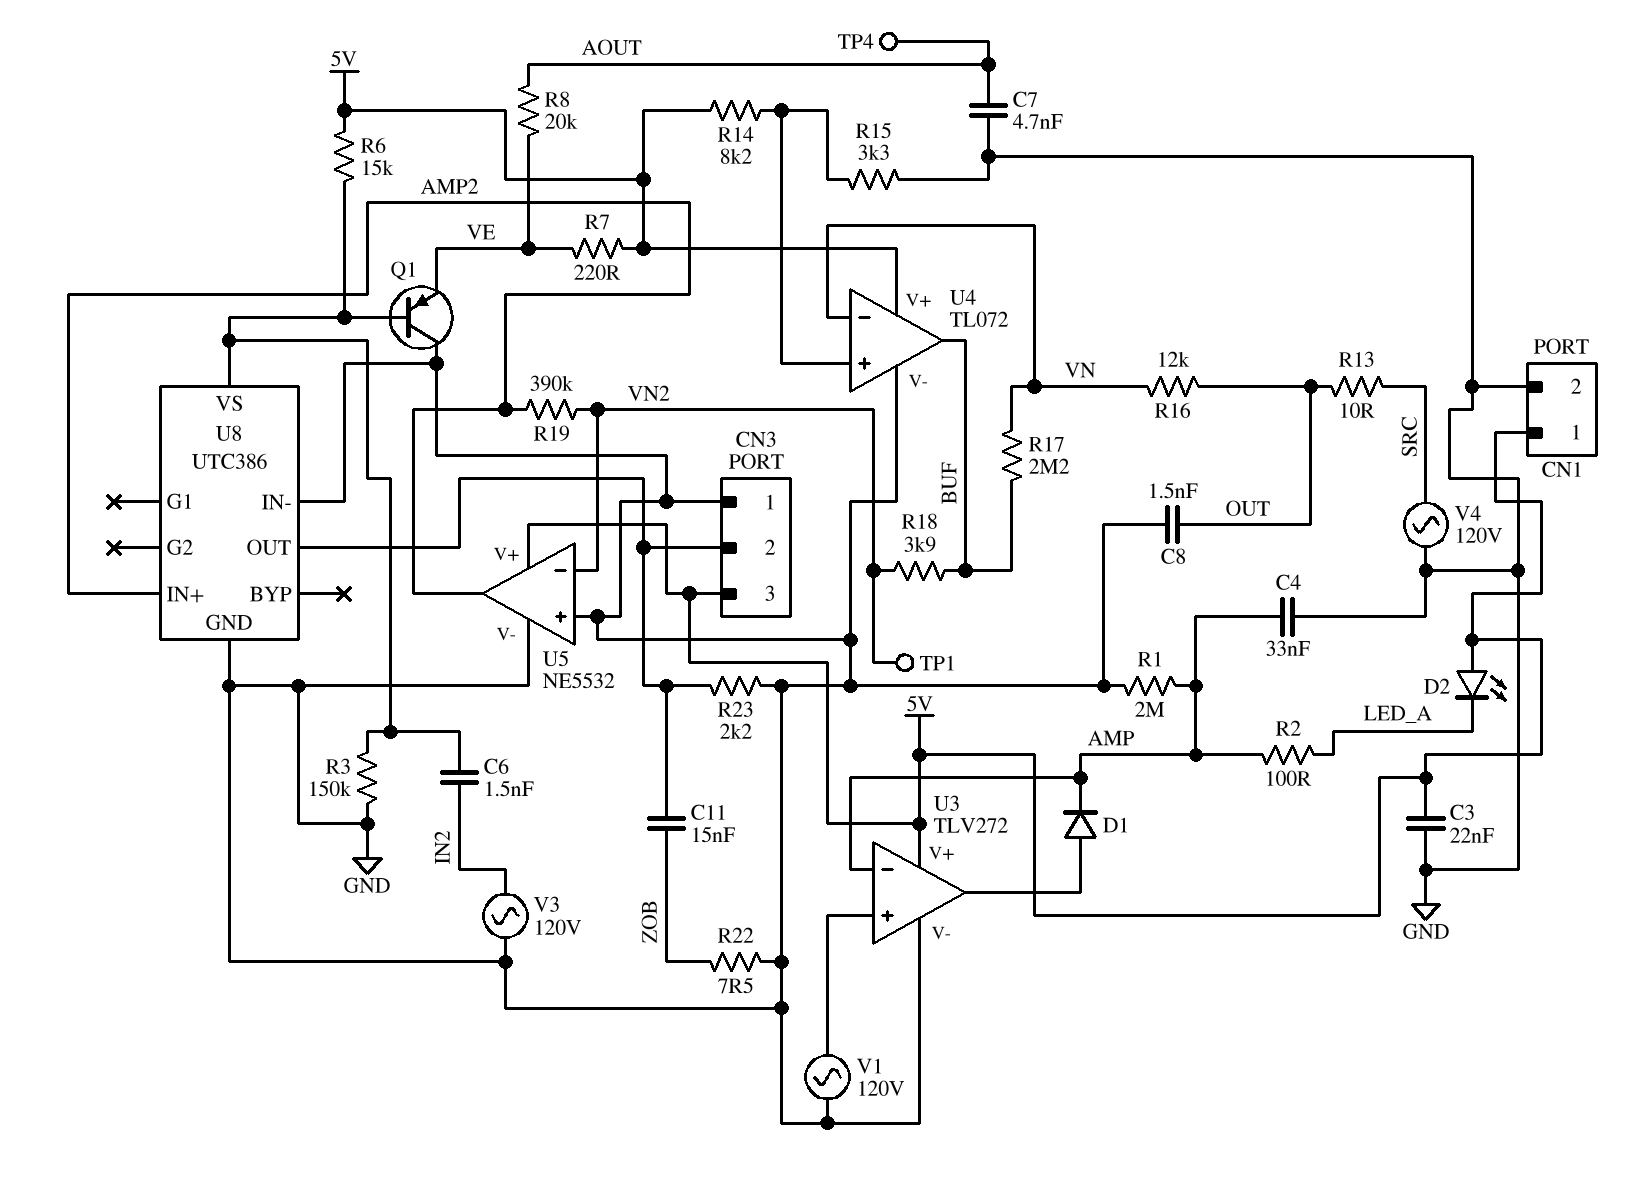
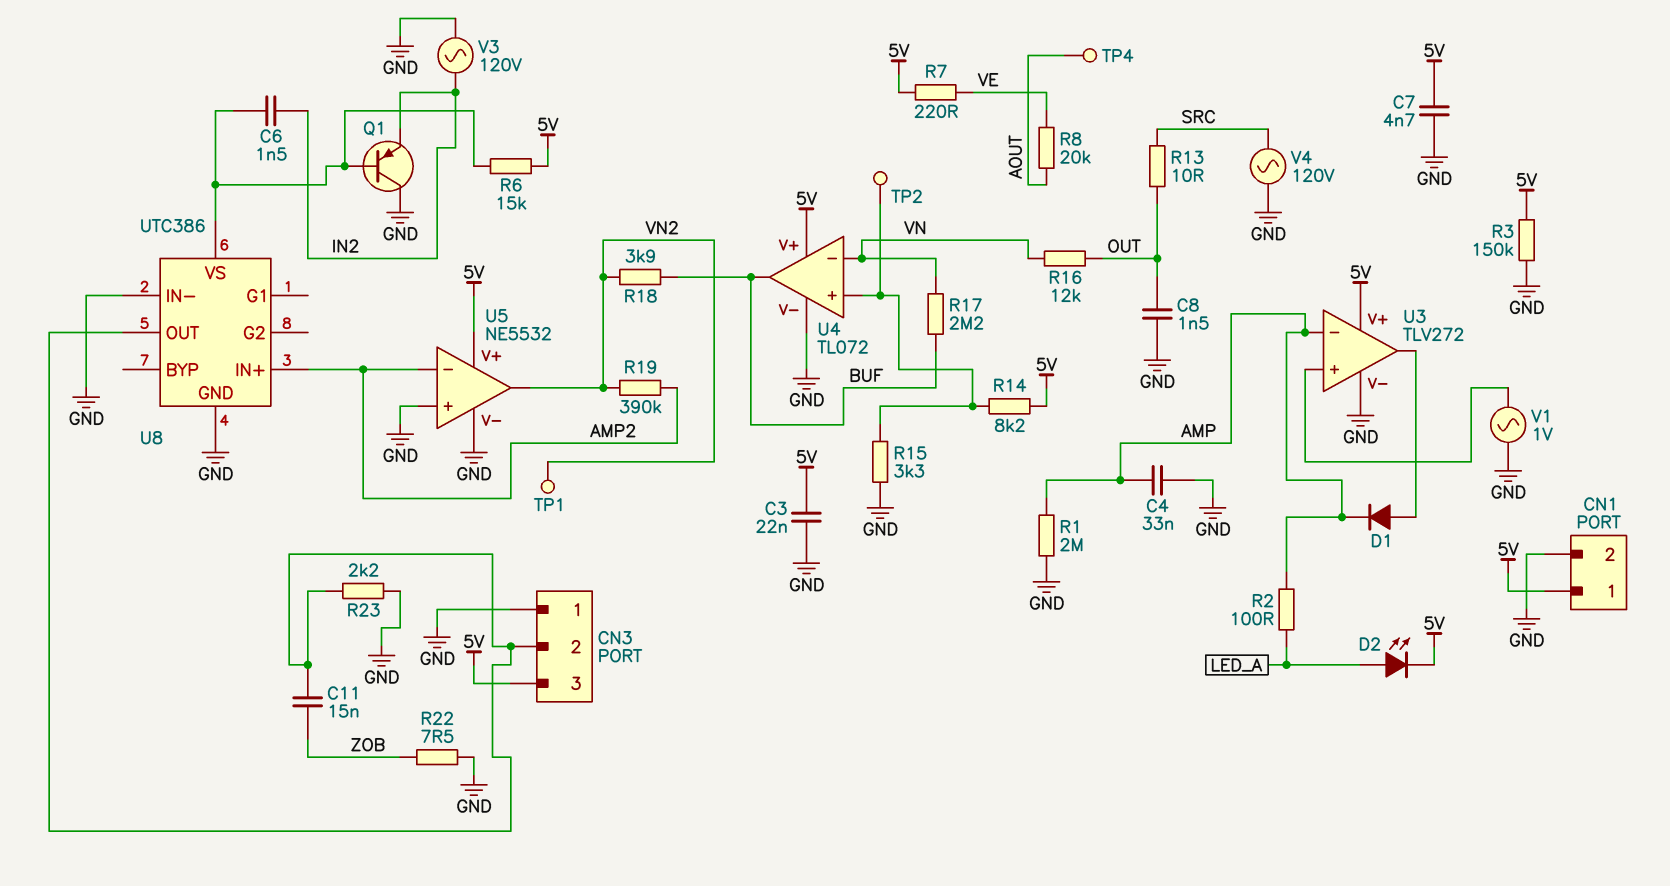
C7: 4.7nF (AOUT, GND) -> 4.7nF (5V, GND)
D2: LED (A 5V, K LED_A) -> LED (A LED_A, K 5V)
Q1: PNP (B U8/VS, C GND, E VE) -> PNP (B U8/VS, C GND, E IN2)
R3: 150k (GND, U8/VS) -> 150k (5V, GND)
TP2: none -> test point (U4/in+)
U5 pin in-: VN2 -> AMP2
U5 pin out: AMP2 -> VN2
V1: AC 120V (GND, U3/in+) -> AC 1V (GND, U3/in+)

